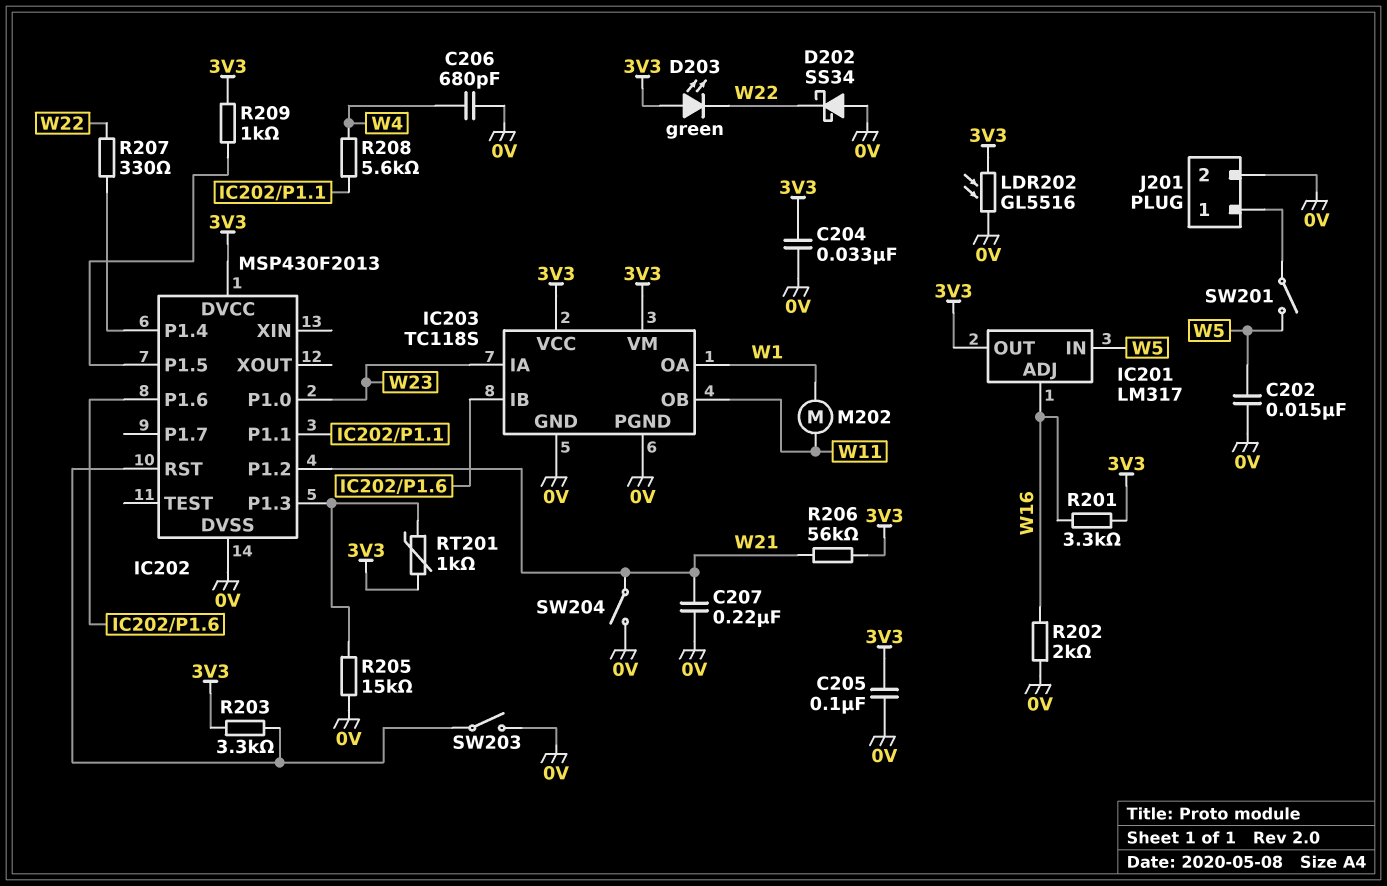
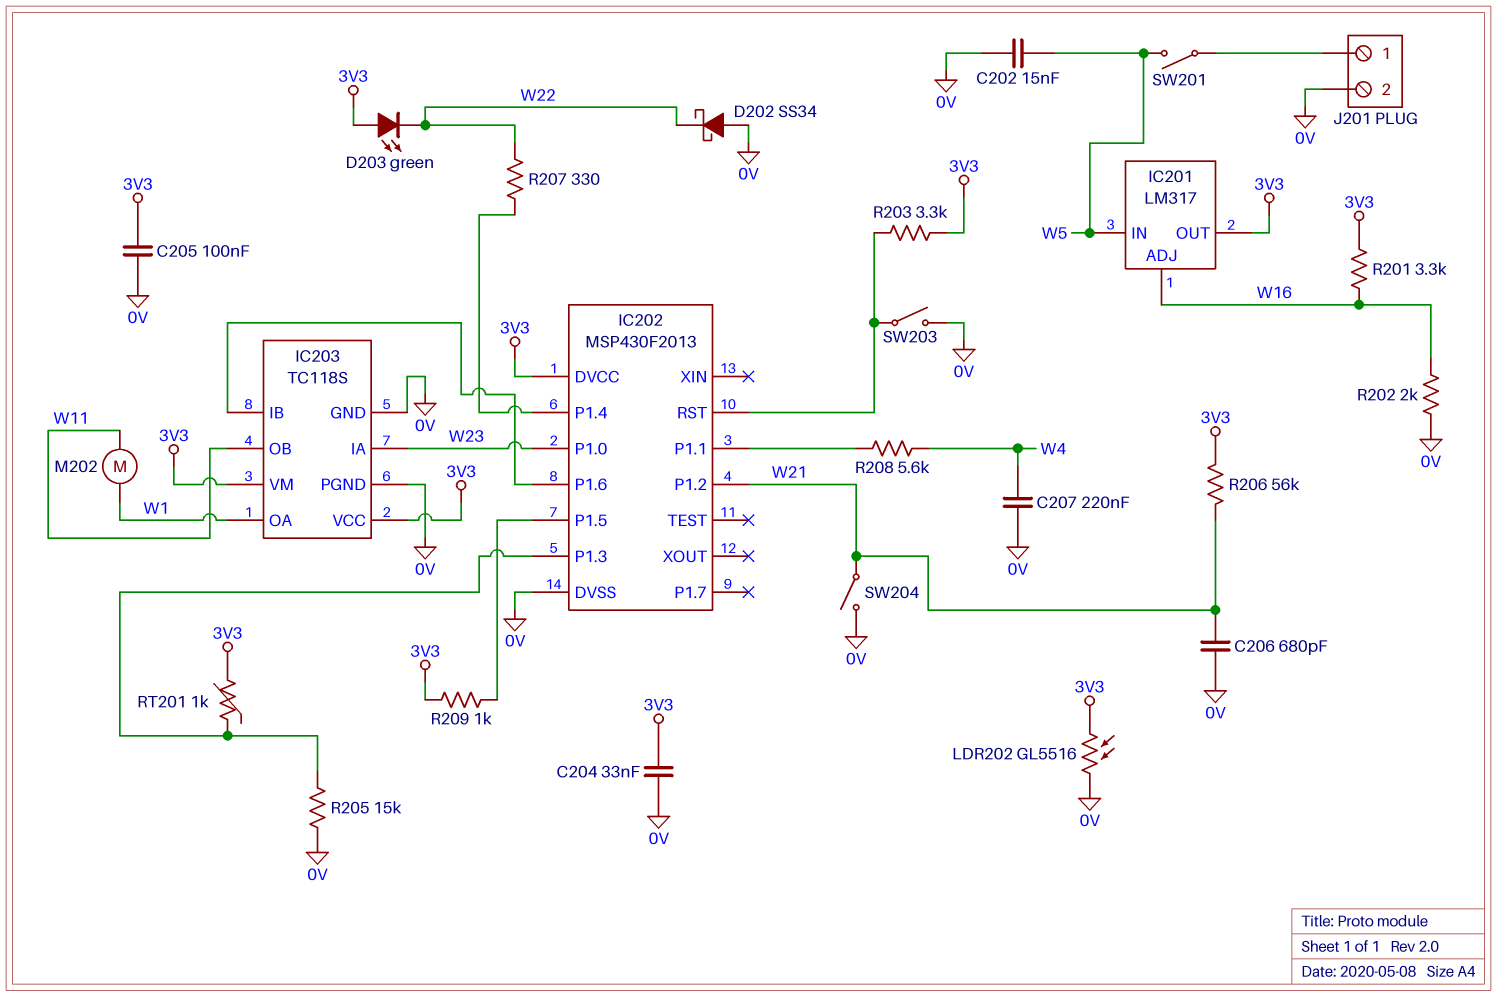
C206: 680pF (0V, W4) -> 680pF (0V, W21)
C207: 220nF (0V, W21) -> 220nF (0V, W4)

